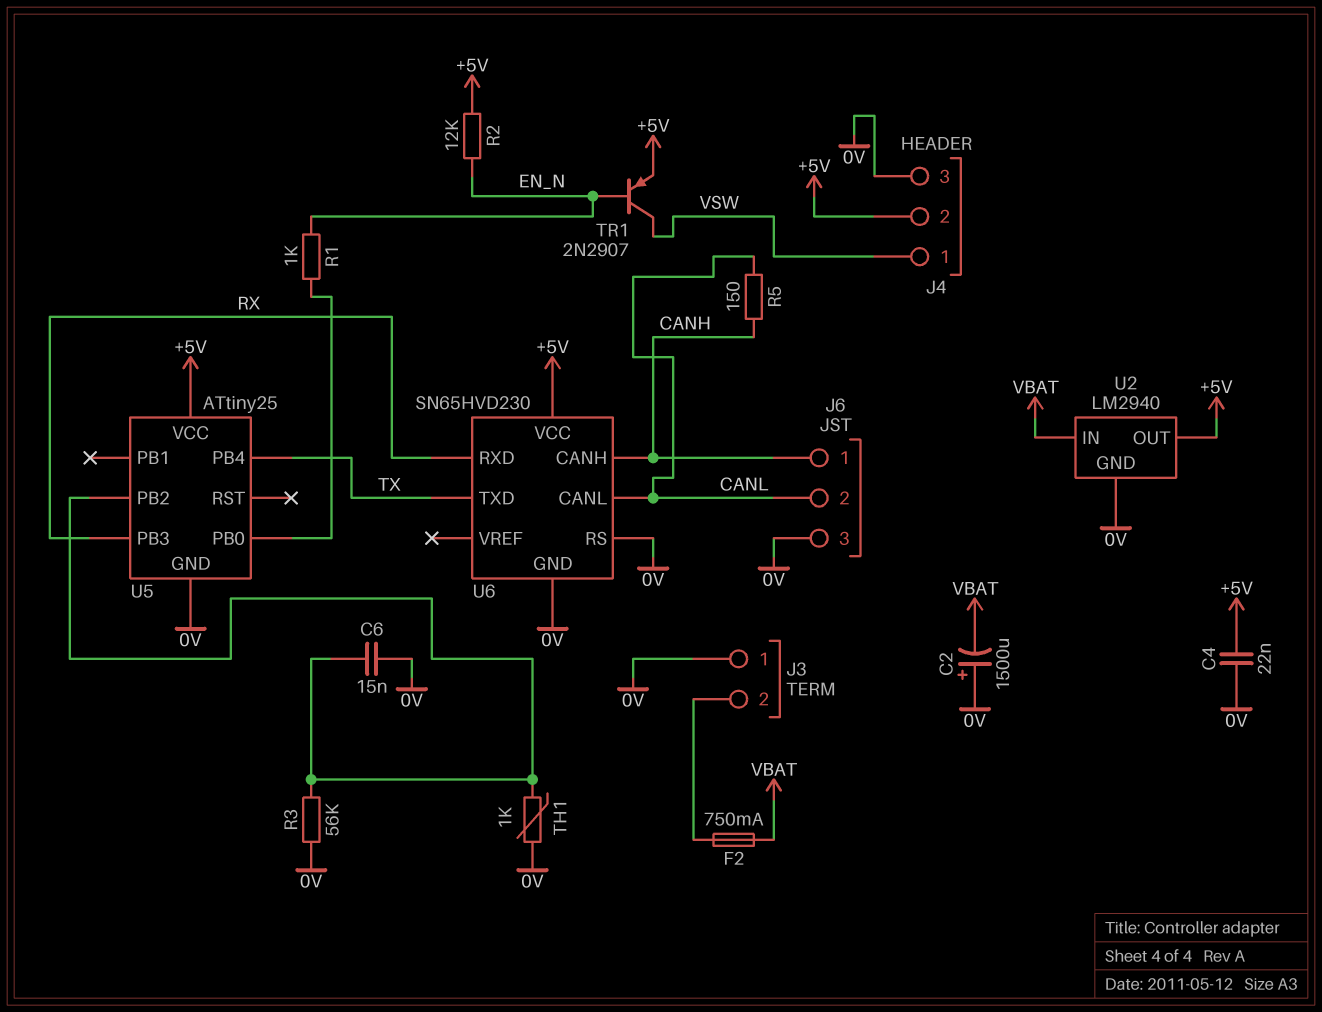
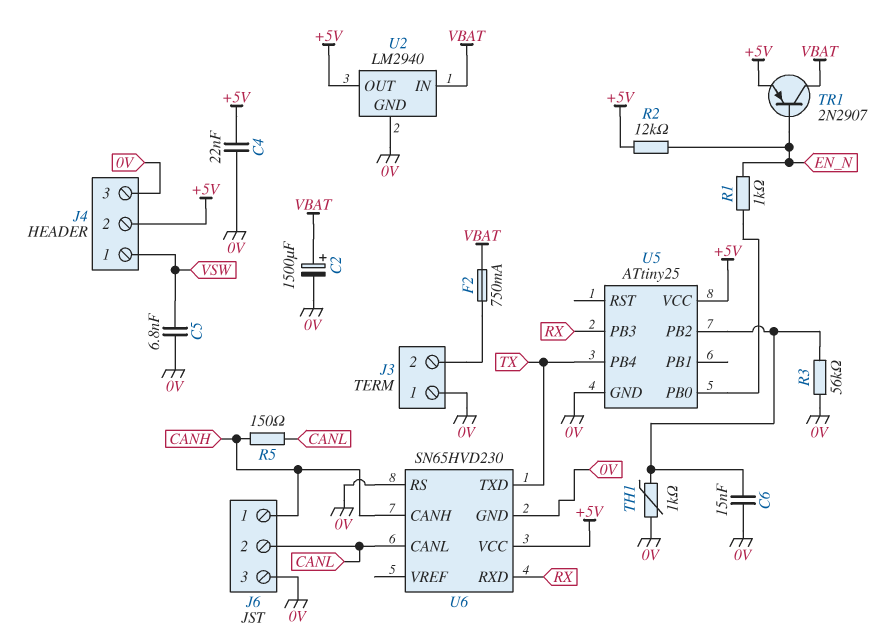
C2: 1500uF (plus 0V, minus VBAT) -> 1500uF (plus VBAT, minus 0V)
C5: none -> 6.8nF (0V, VSW)
TR1: PNP 2N2907 (B EN_N, C VSW, E +5V) -> PNP 2N2907 (B EN_N, C VBAT, E +5V)

